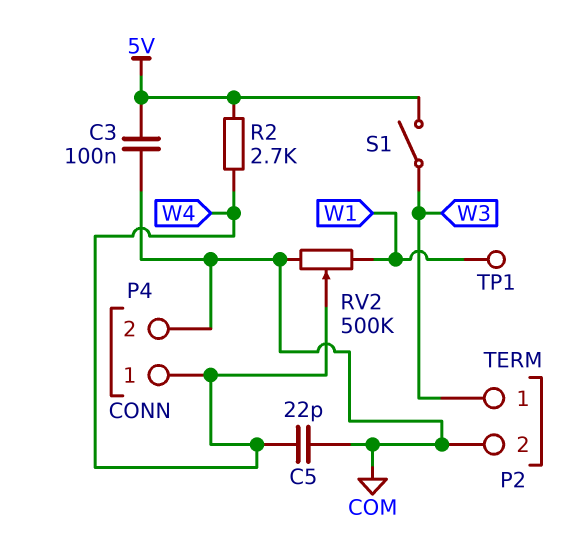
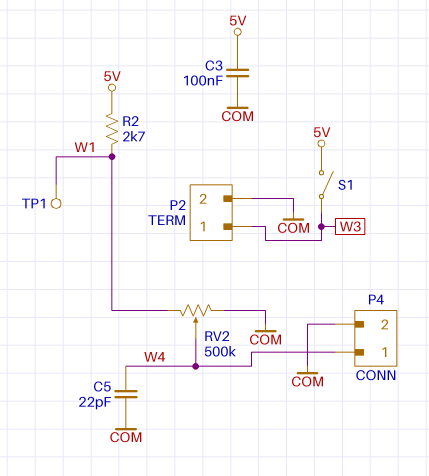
R2: 2.7k (5V, W4) -> 2.7k (5V, W1)

